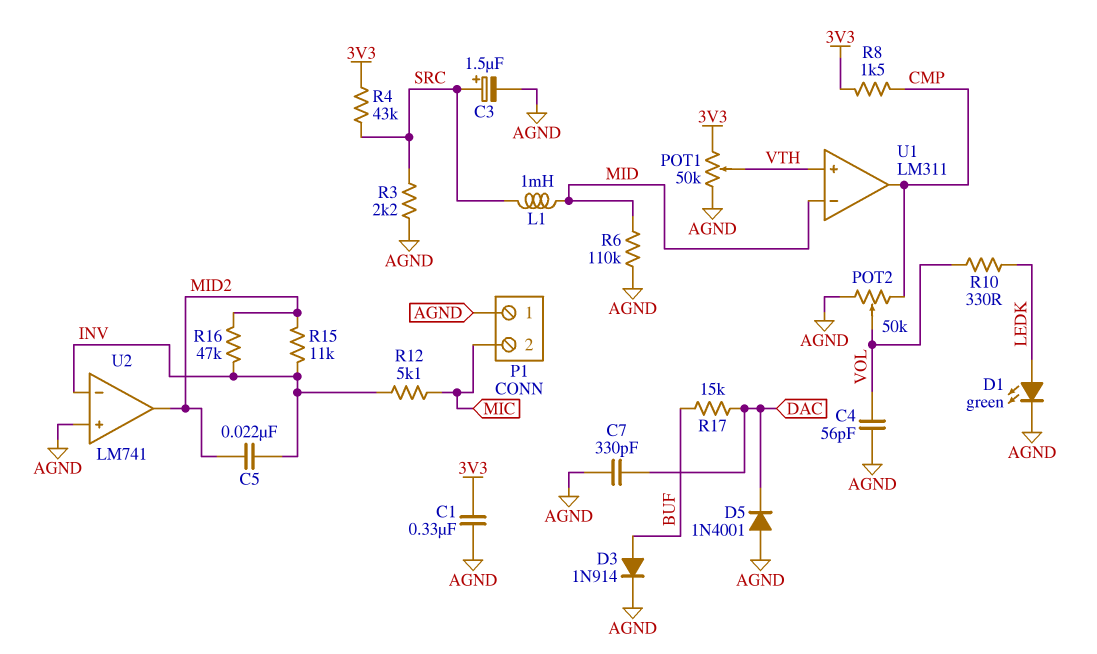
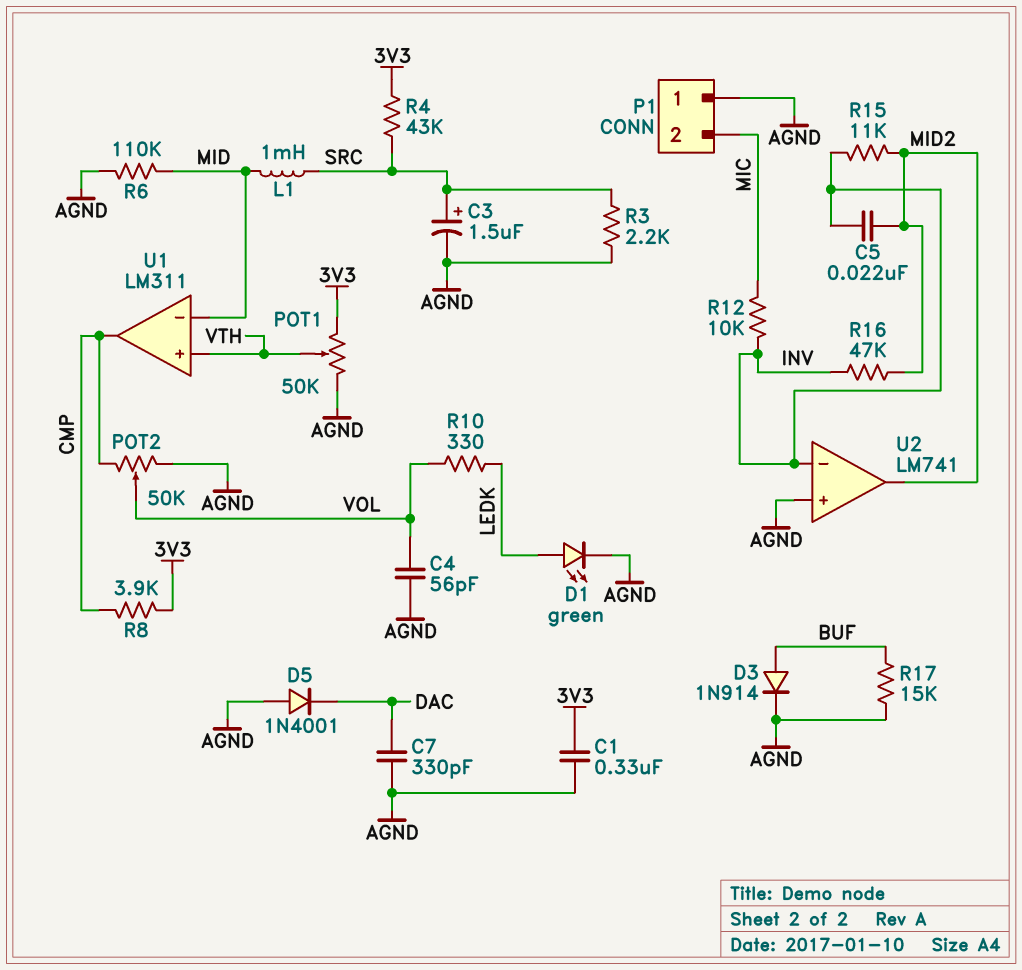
R8: 1.5k (3V3, CMP) -> 3.9k (3V3, CMP)
R12: 5.1k (INV, MIC) -> 10k (INV, MIC)
R17: 15k (BUF, DAC) -> 15k (AGND, BUF)

